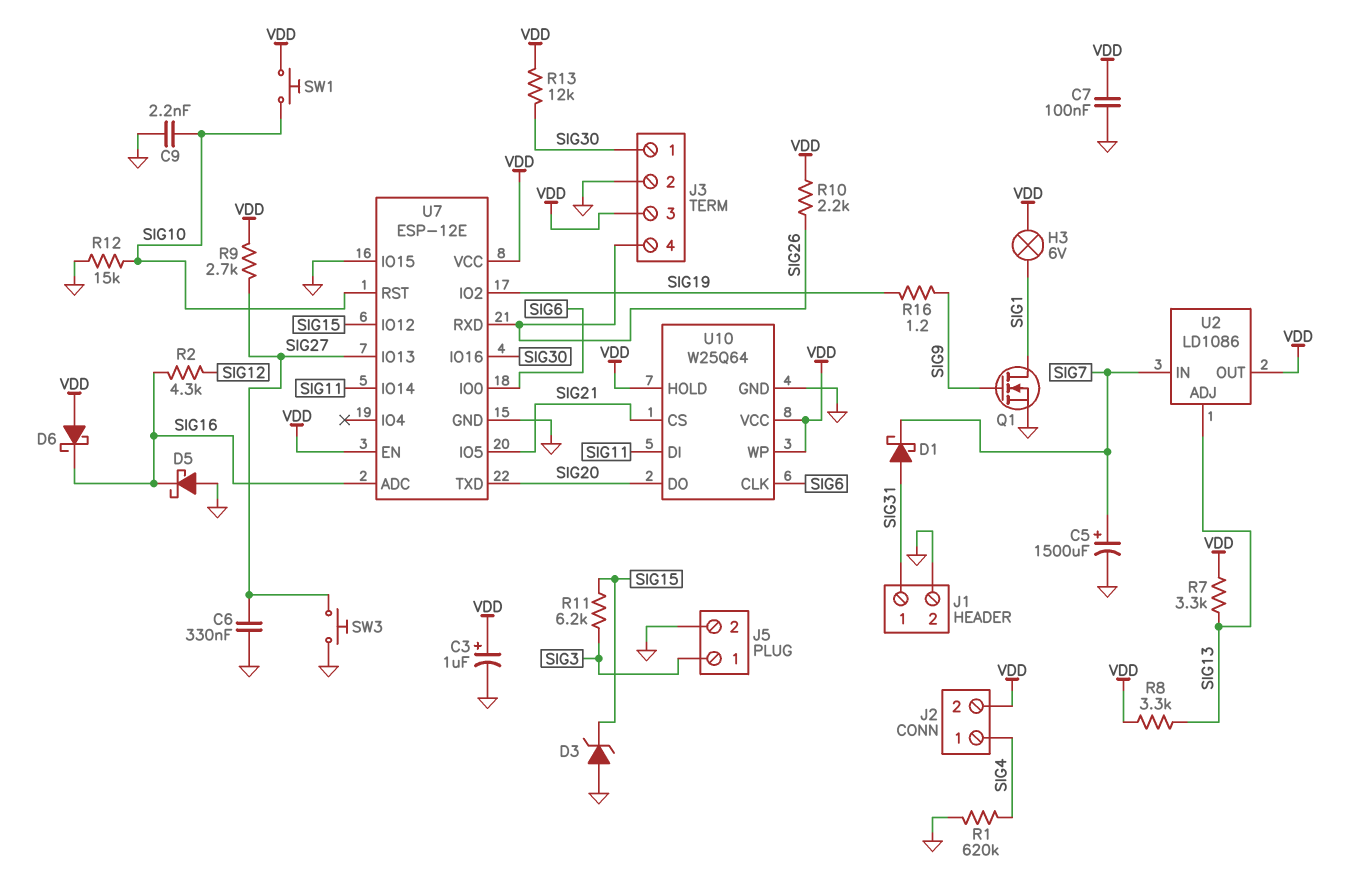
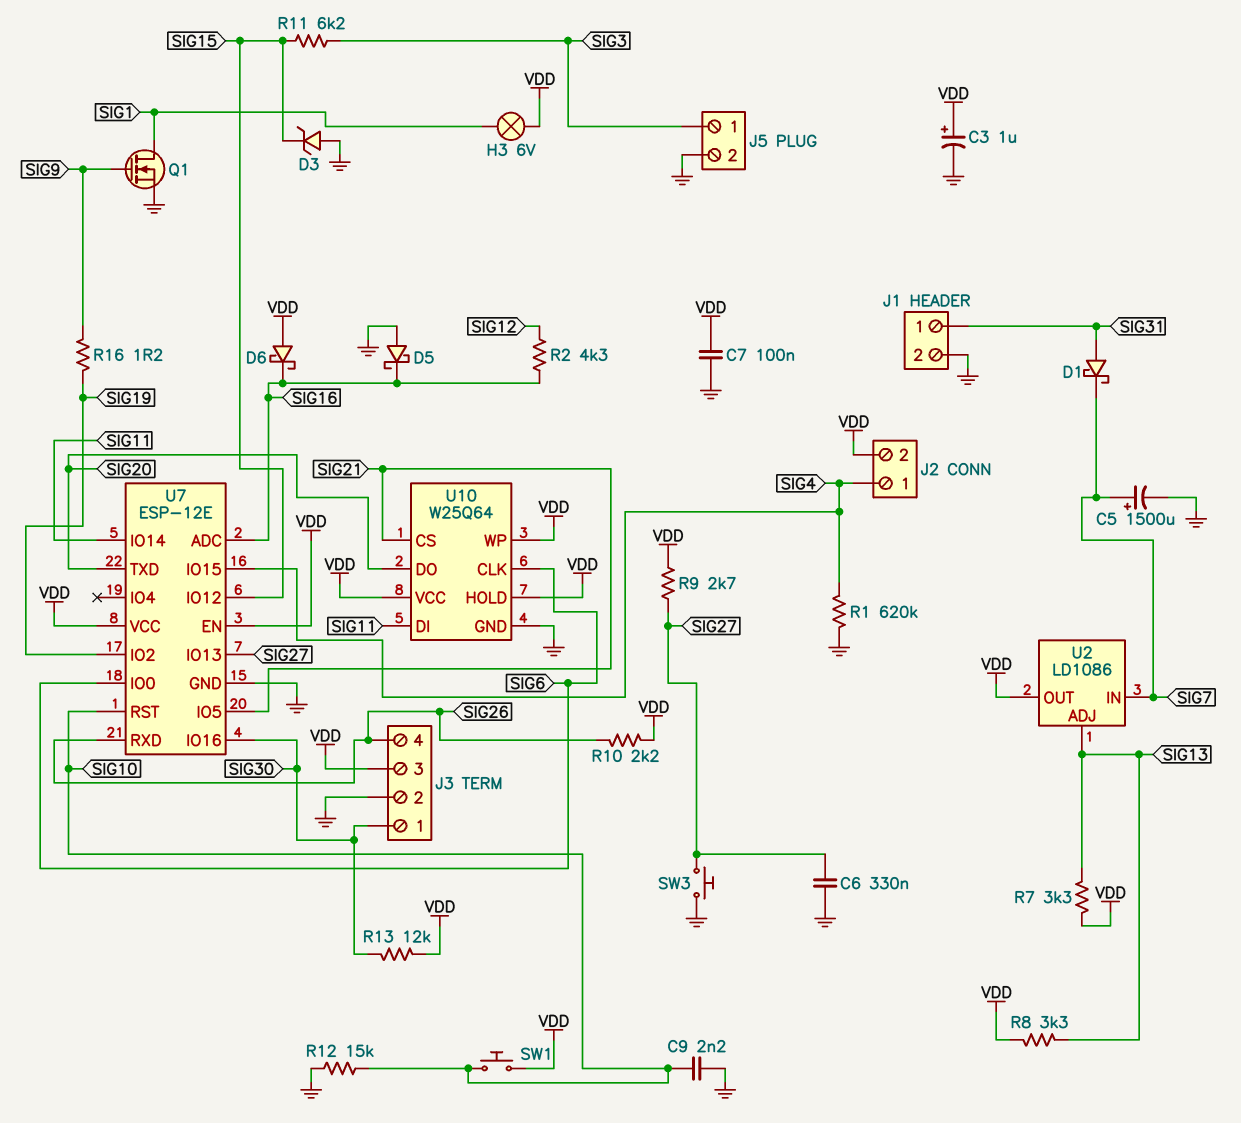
U7 pin IO15: GND -> SIG4

